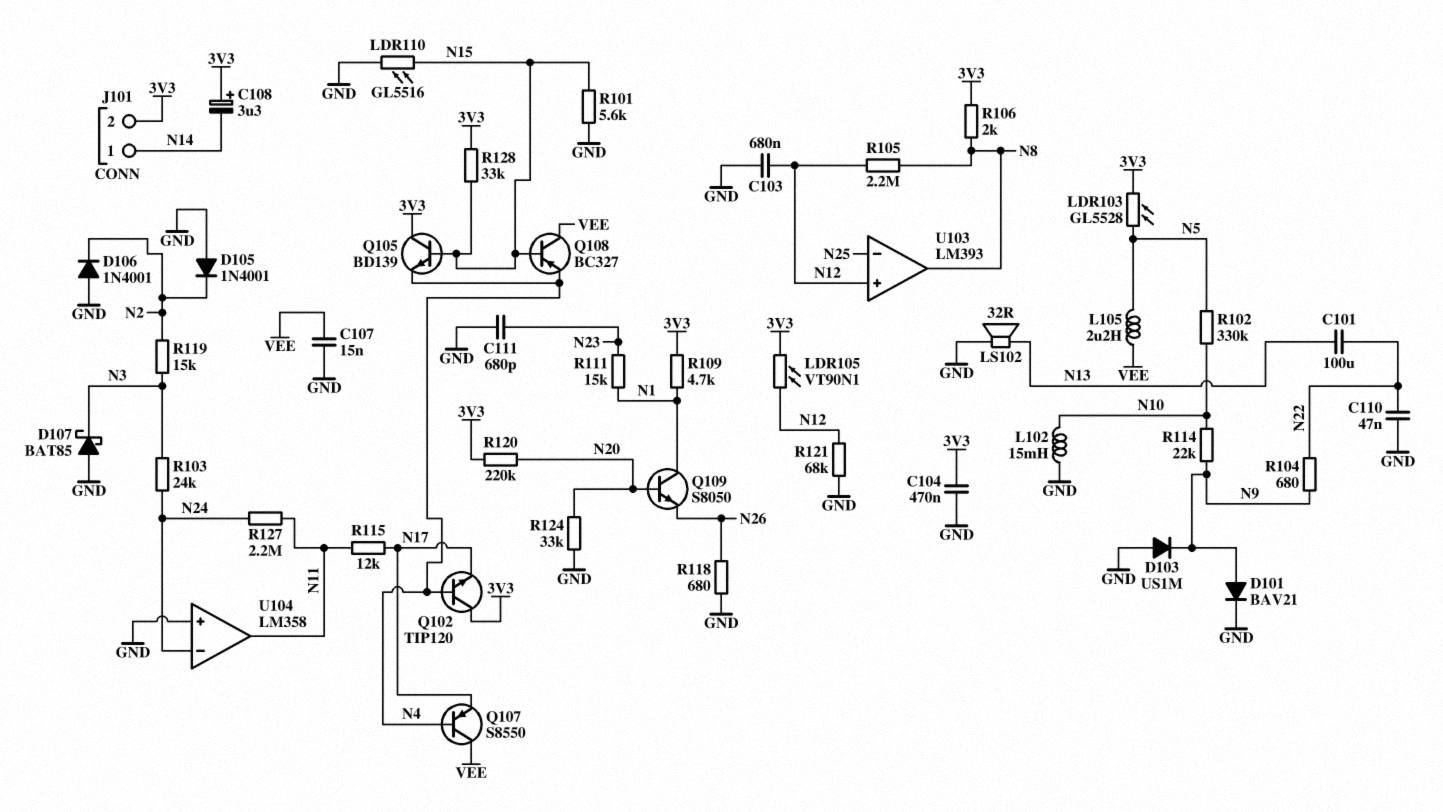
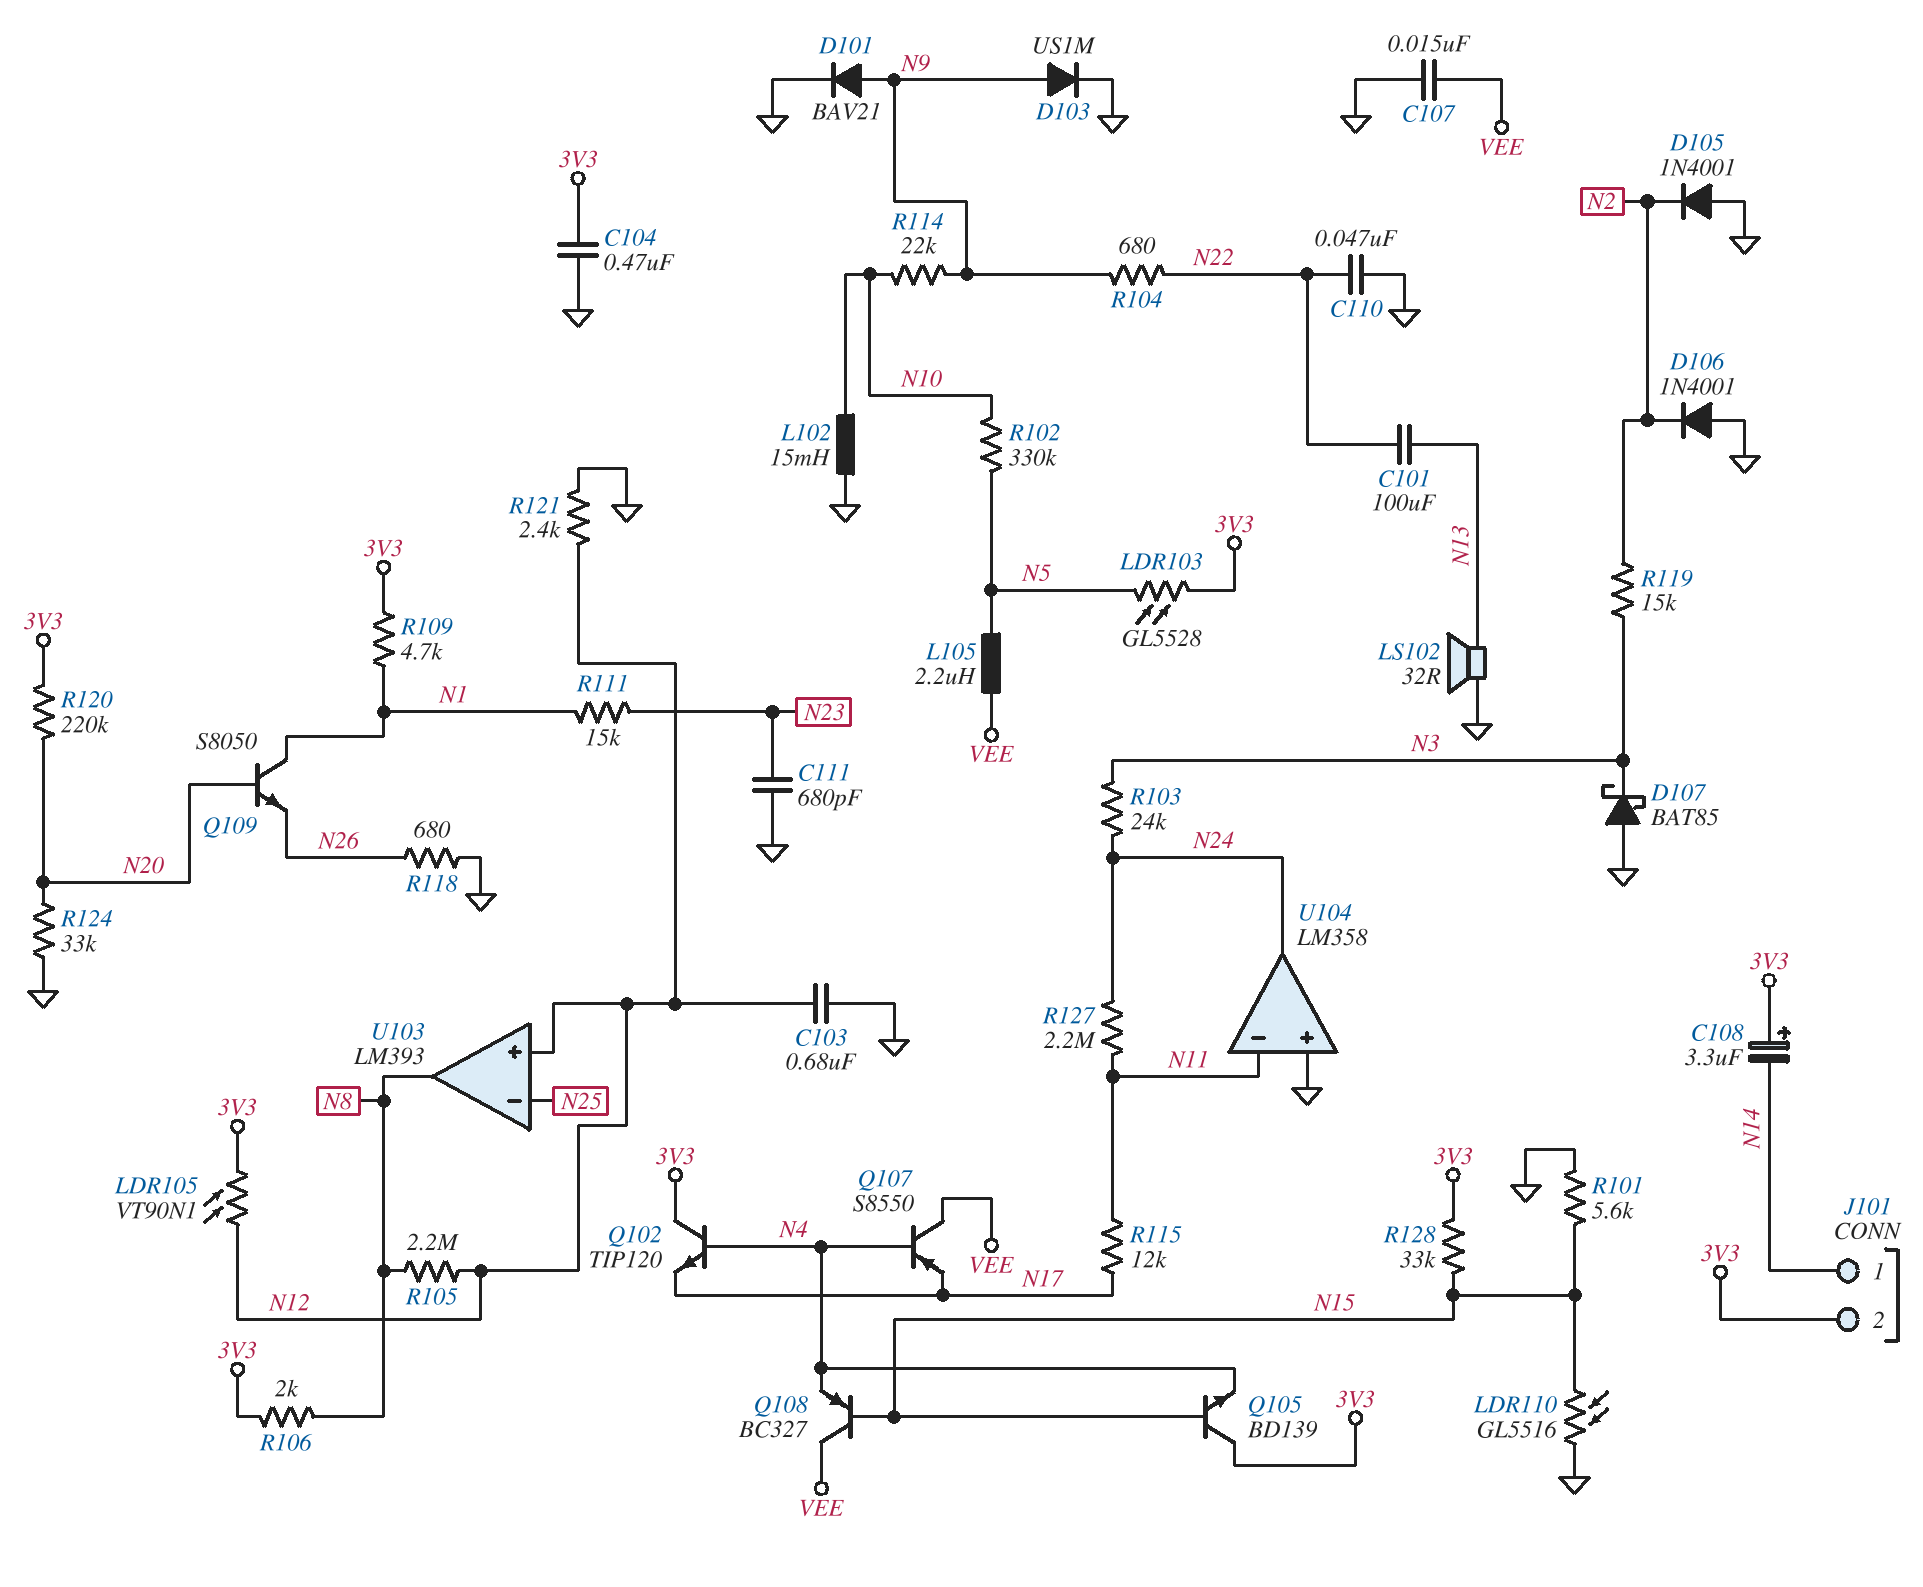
D103: diode US1M (A GND, K N9) -> diode US1M (A N9, K GND)
R121: 68k (GND, N12) -> 2.4k (GND, N12)
U104 pin in-: N24 -> N11
U104 pin out: N11 -> N24

